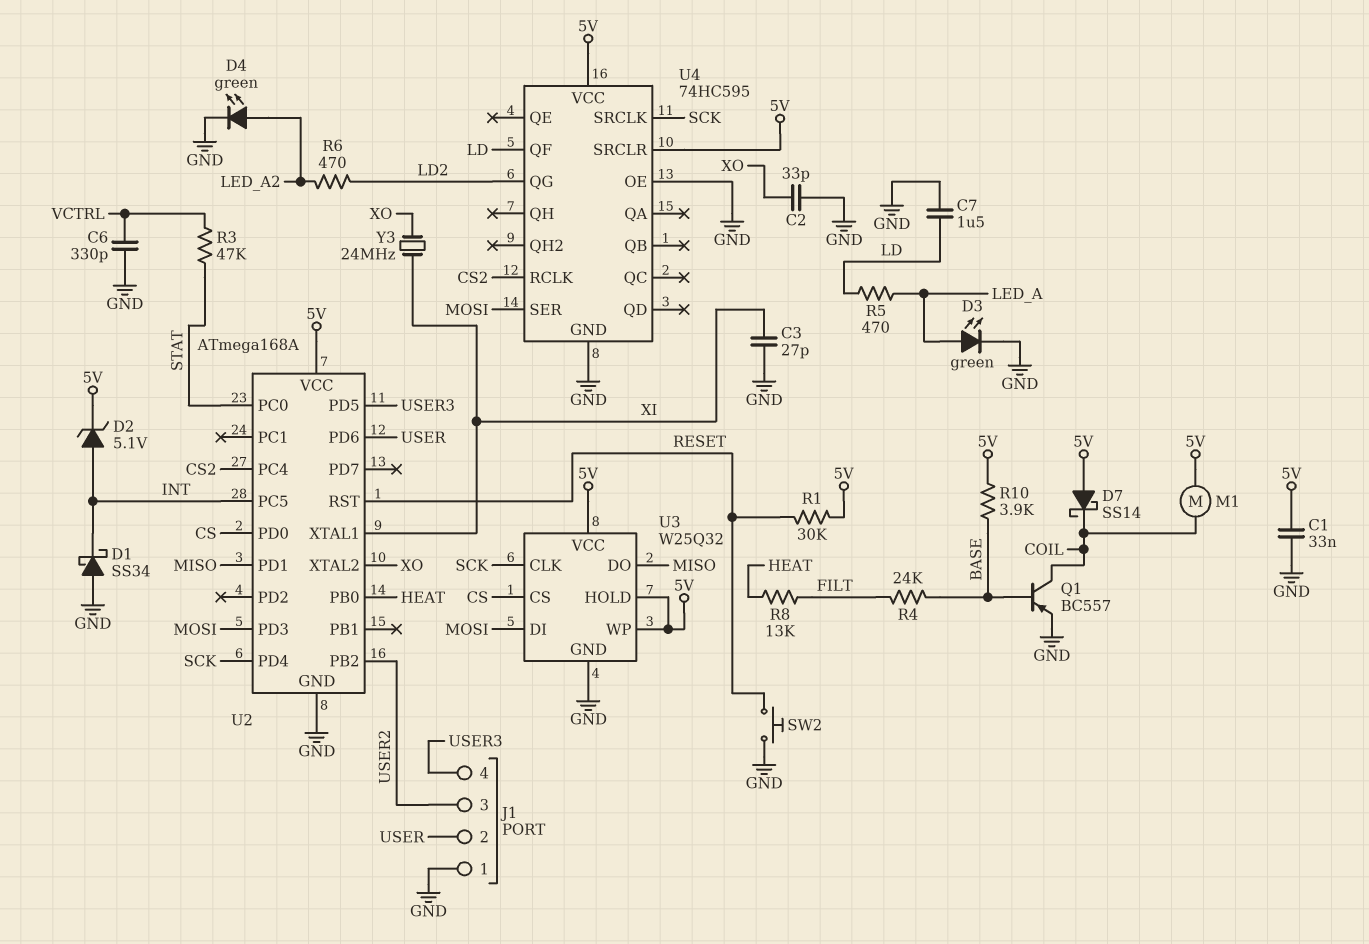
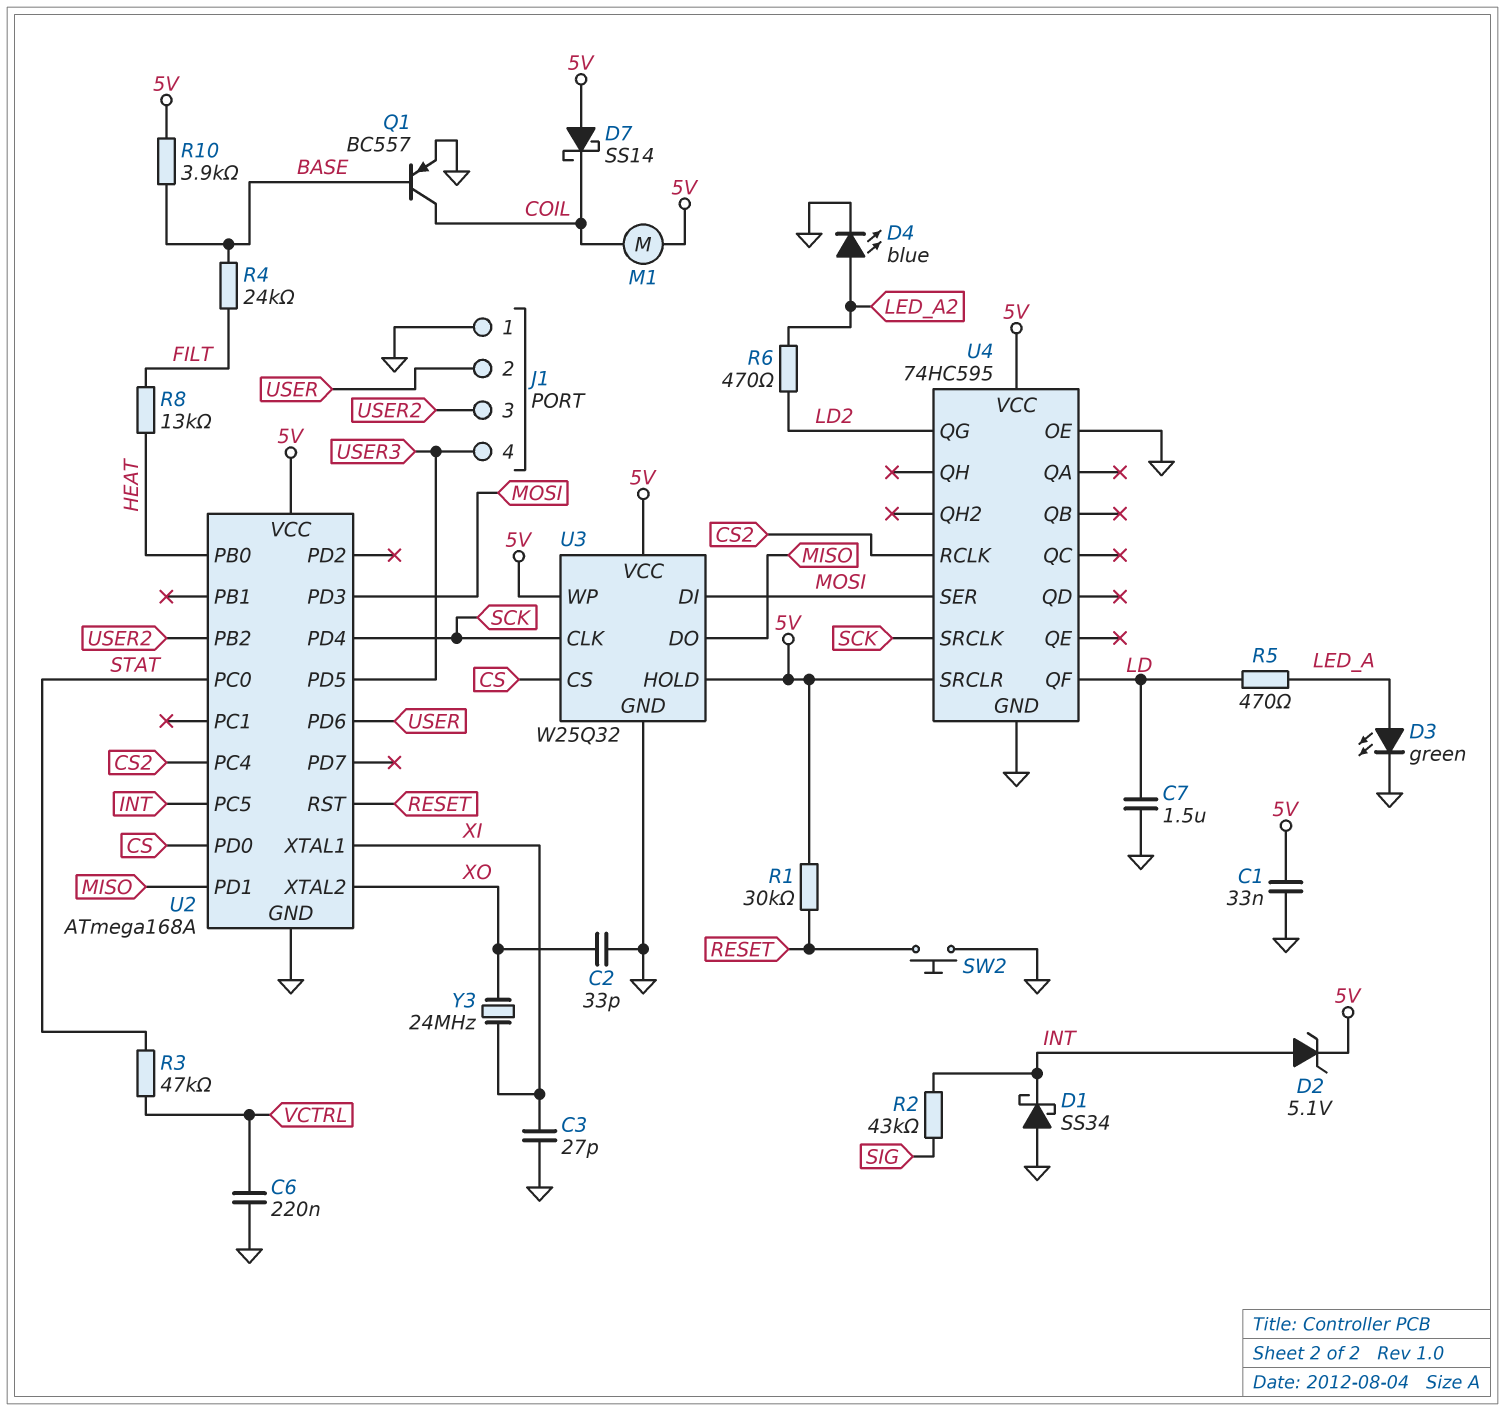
C6: 330pF (GND, VCTRL) -> 220nF (GND, VCTRL)
D4: LED green (A LED_A2, K GND) -> LED blue (A LED_A2, K GND)
R2: none -> 43k (INT, SIG)

